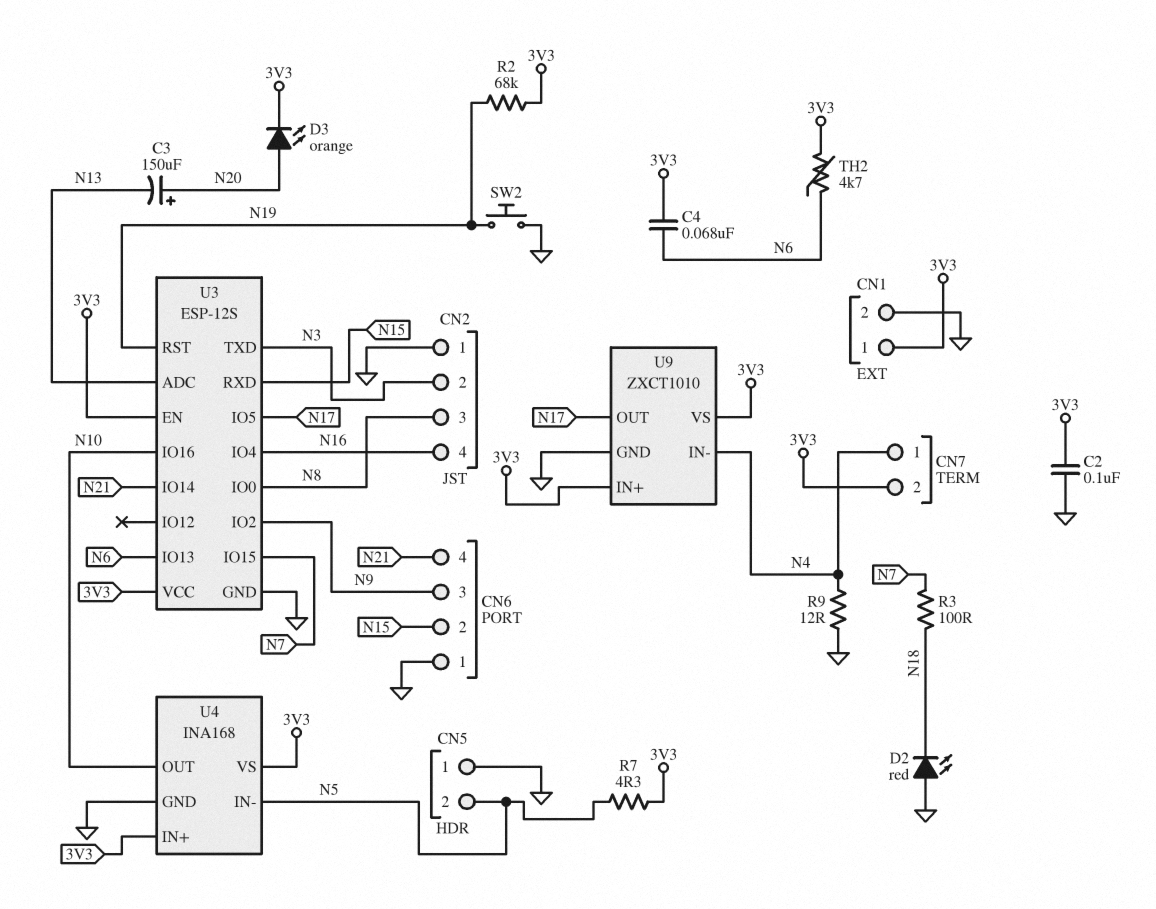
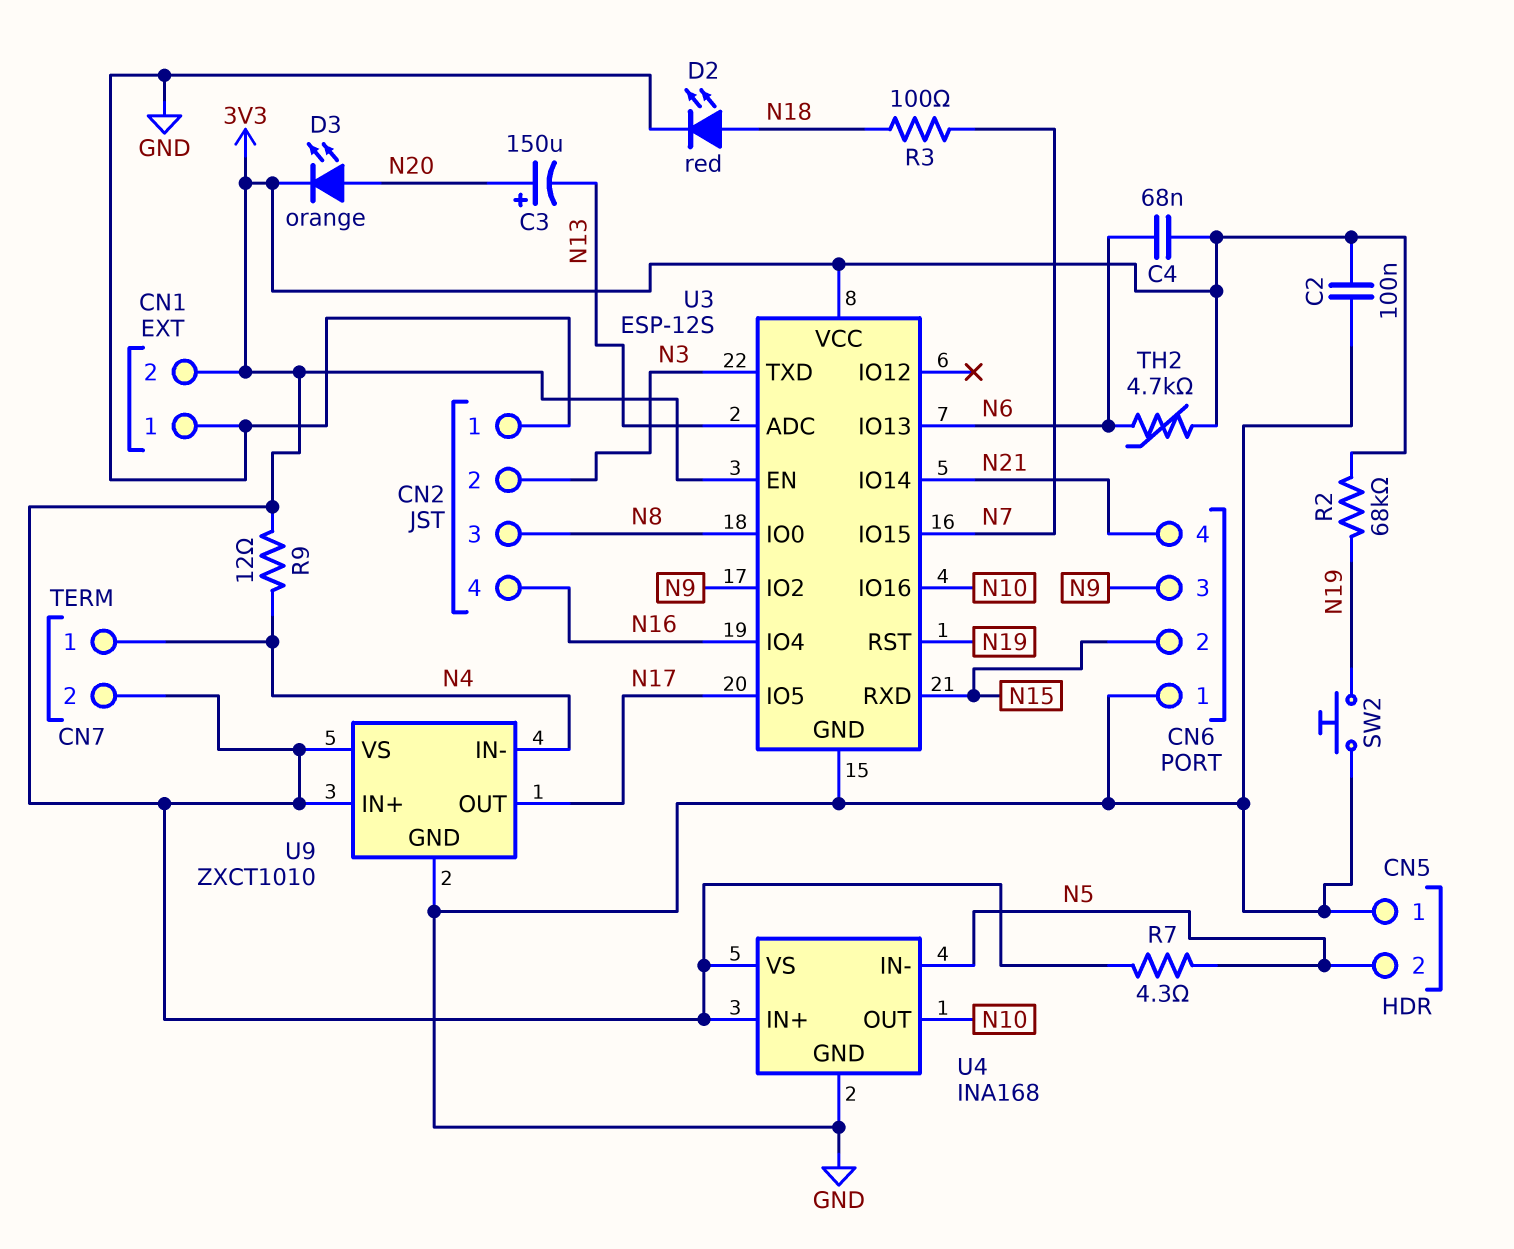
CN1 pin 1: 3V3 -> GND
CN1 pin 2: GND -> 3V3
D2: LED red (A GND, K N18) -> LED red (A N18, K GND)
R9: 12 (GND, N4) -> 12 (3V3, N4)

